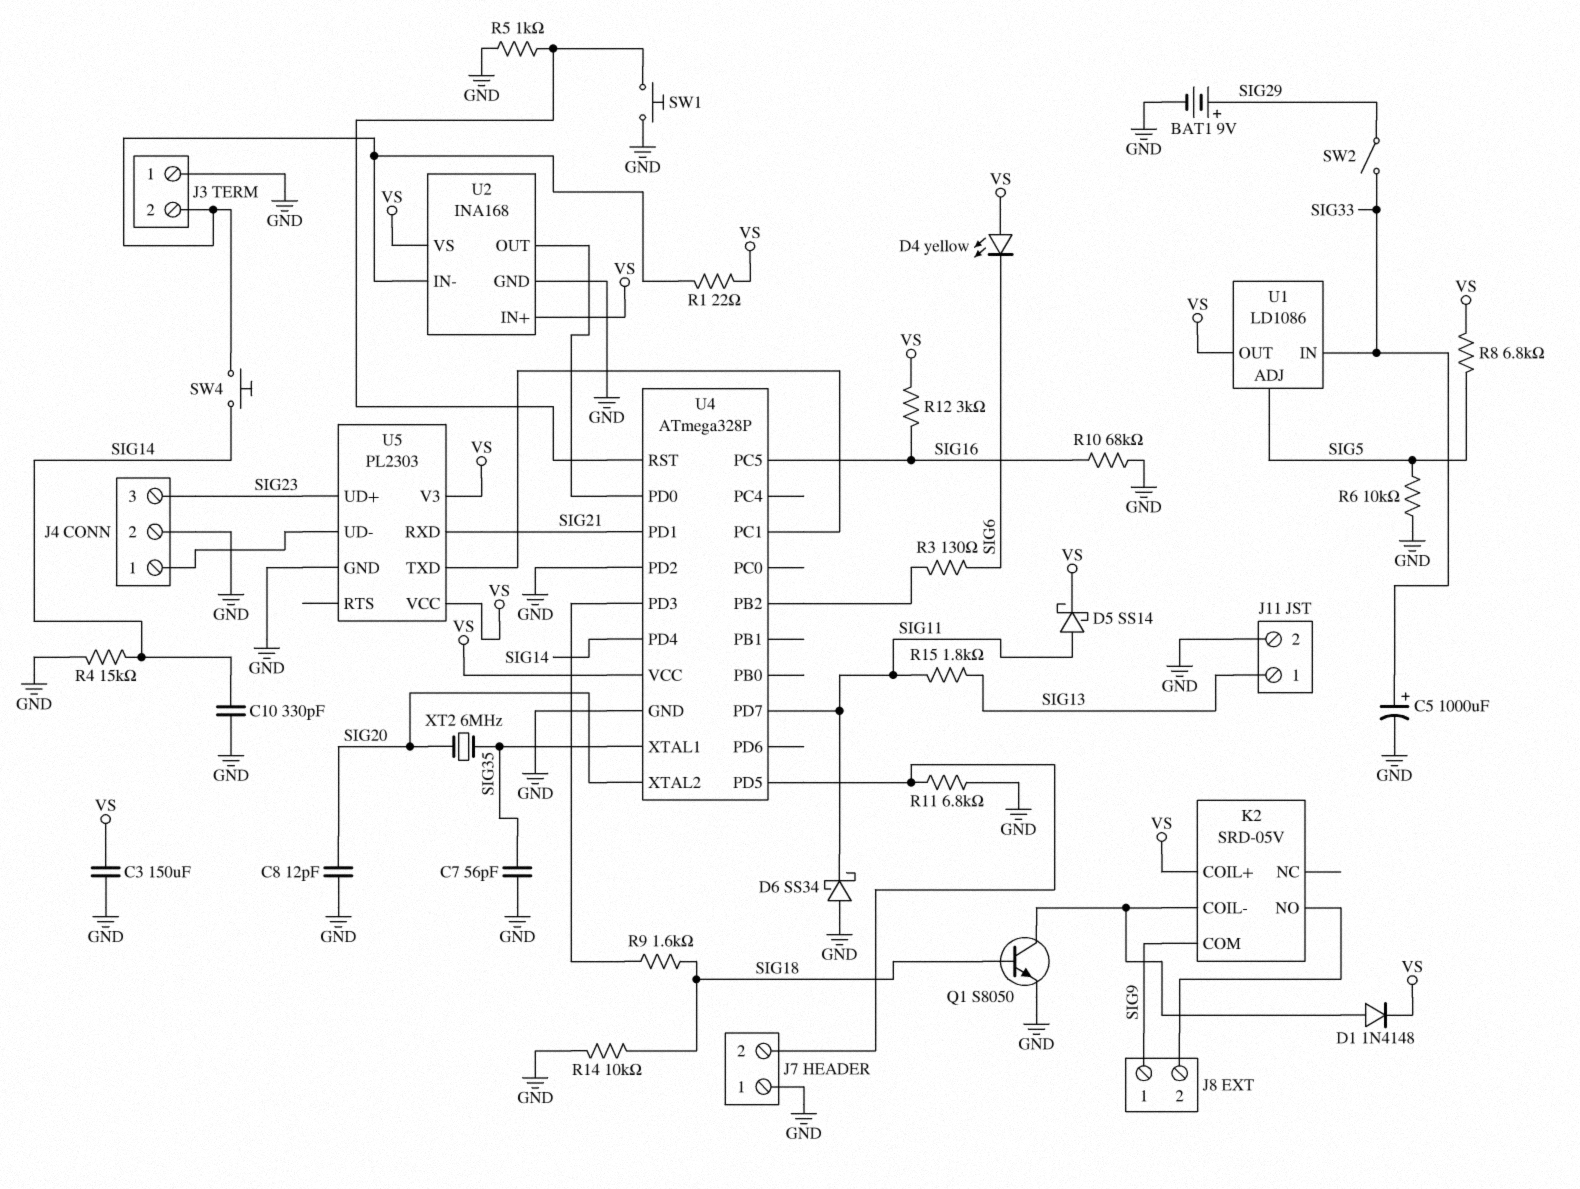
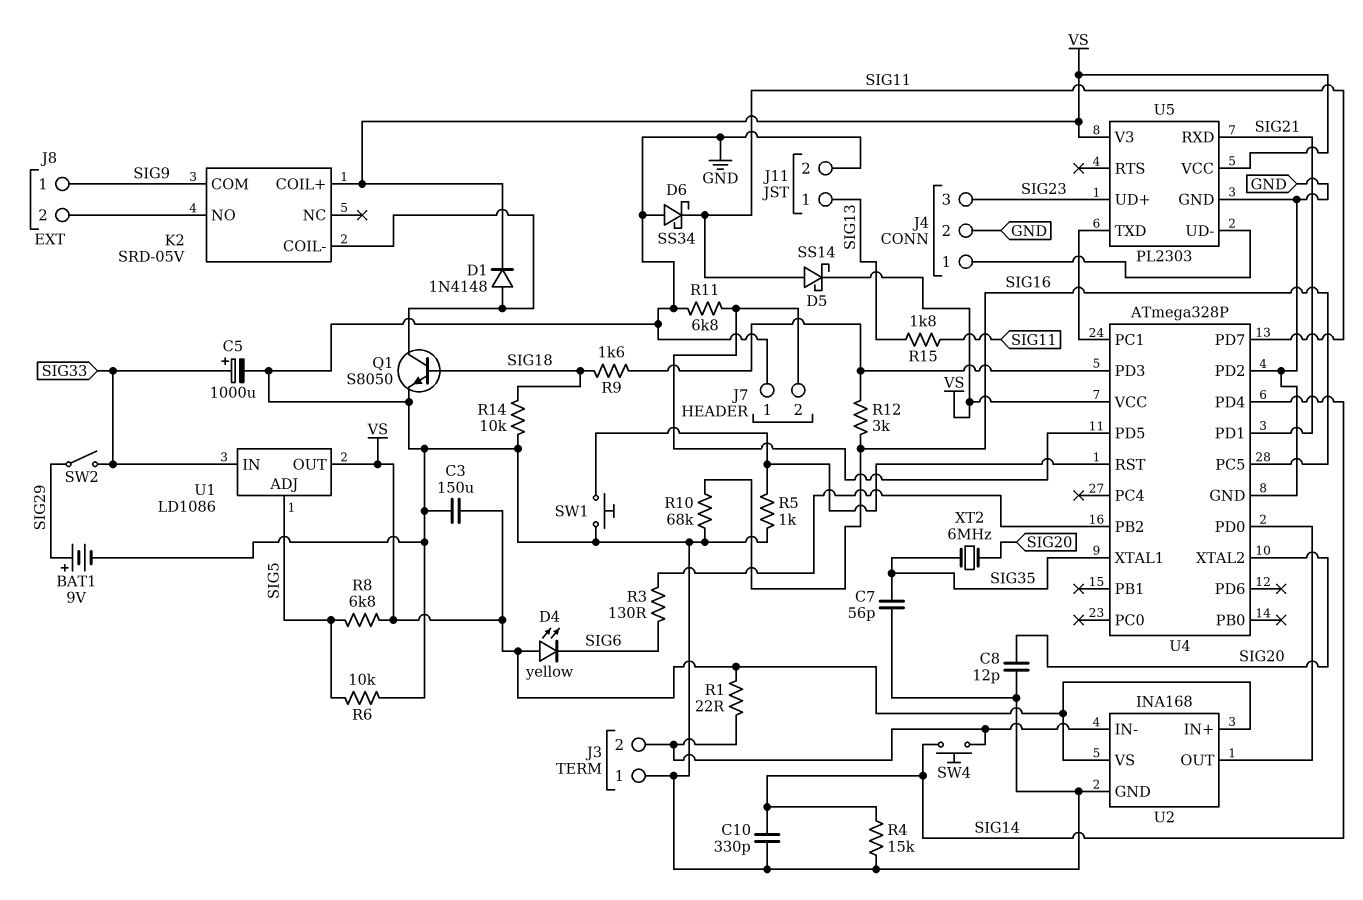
R12: 3k (SIG16, VS) -> 3k (SIG16, U4/PD3)

